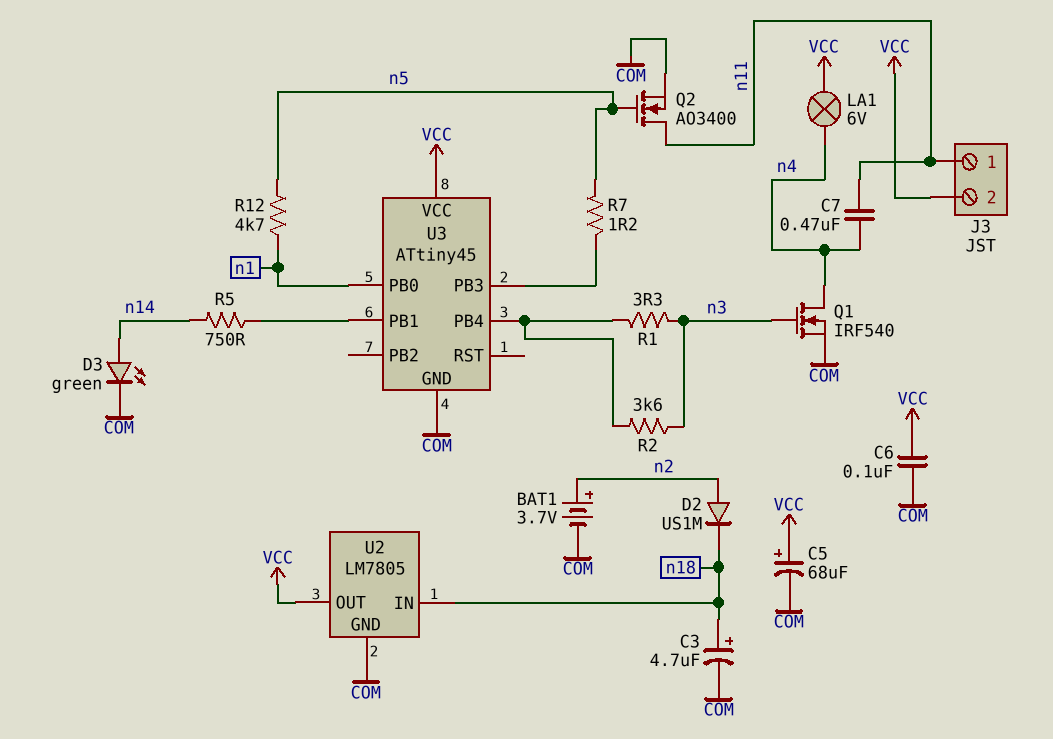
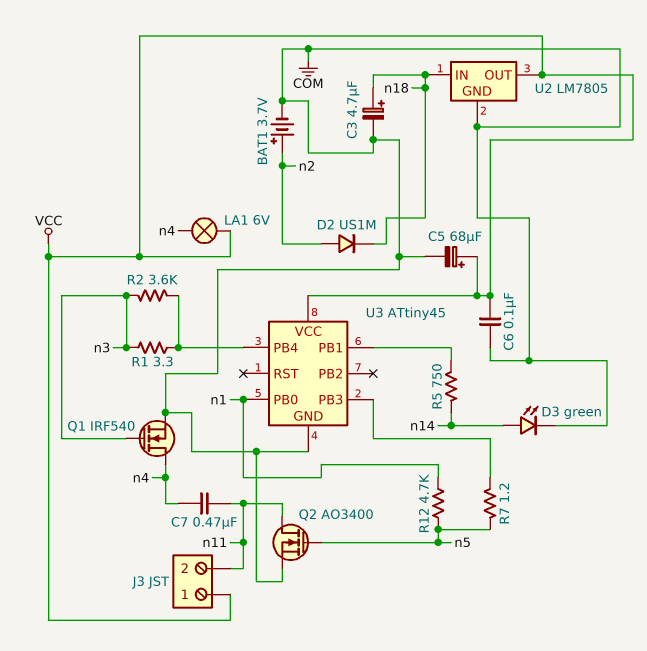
J3 pin 1: n11 -> VCC
J3 pin 2: VCC -> n11

